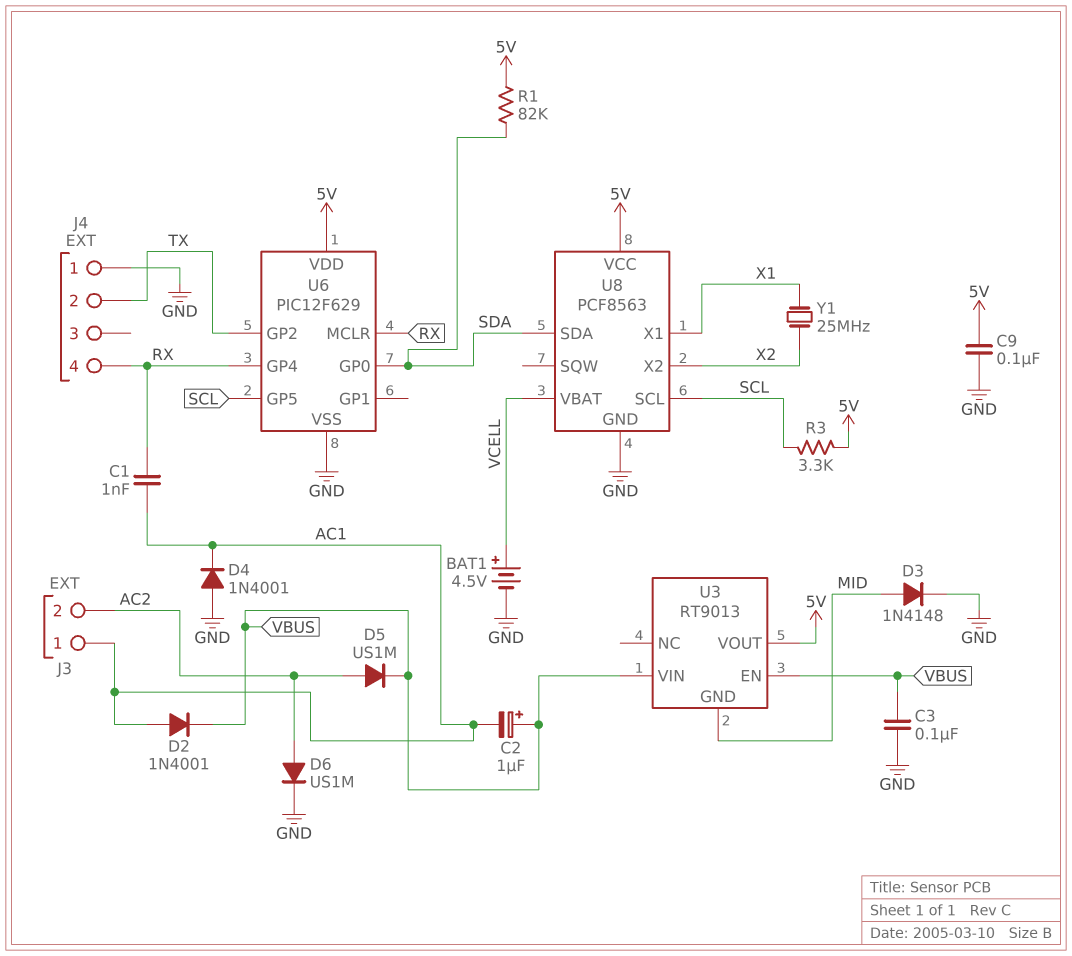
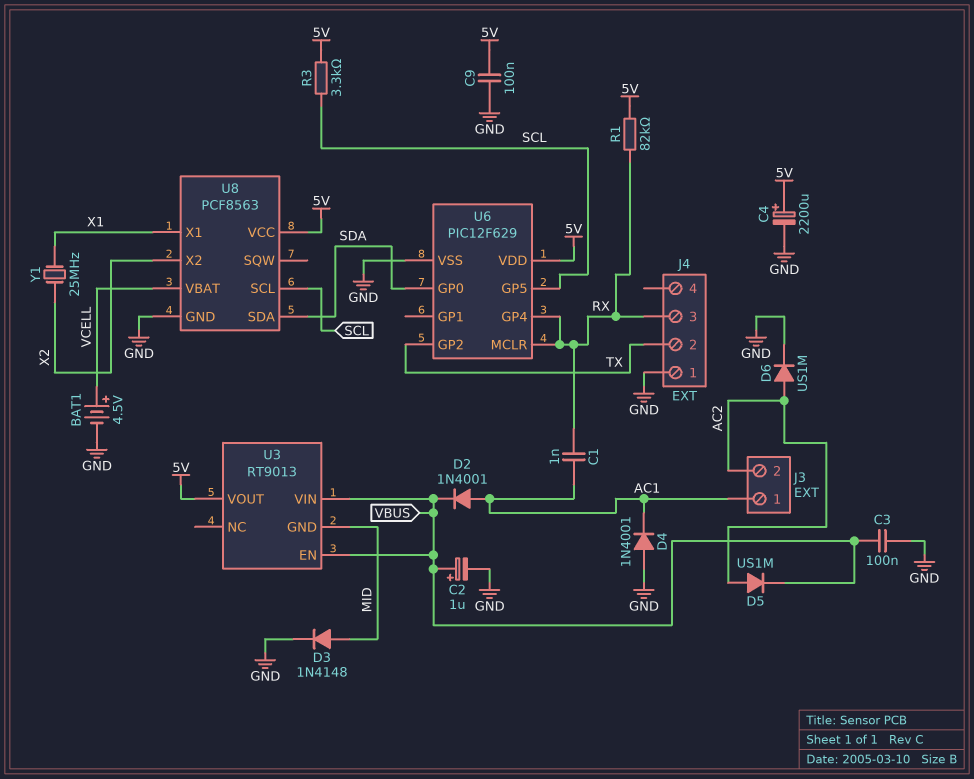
C2: 1uF (plus VBUS, minus AC1) -> 1uF (plus VBUS, minus GND)
C4: none -> 2200uF (plus 5V, minus GND)
J4 pin 3: none -> RX
J4 pin 4: RX -> none
R1: 82k (5V, SDA) -> 82k (5V, RX)

